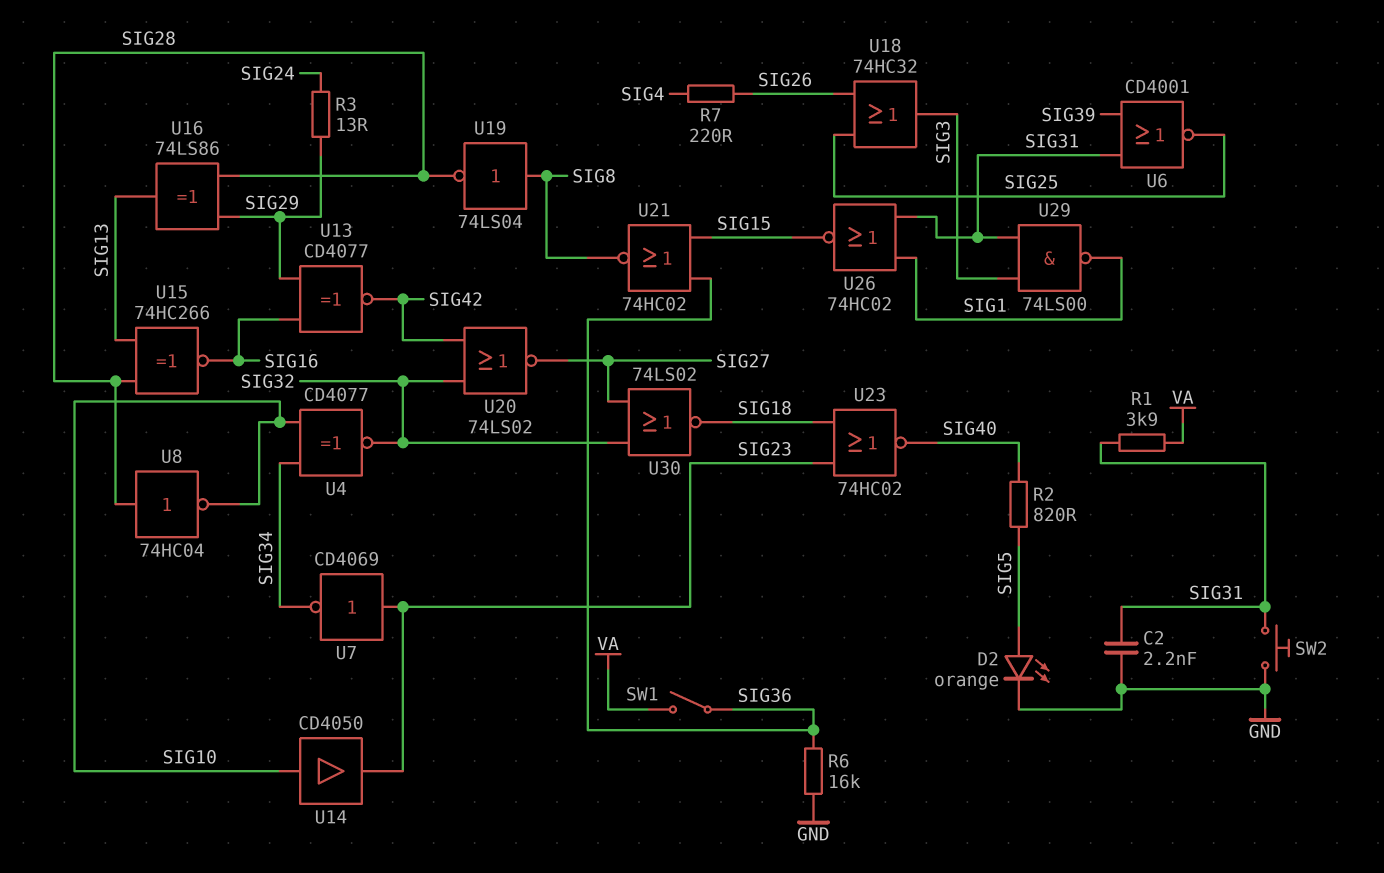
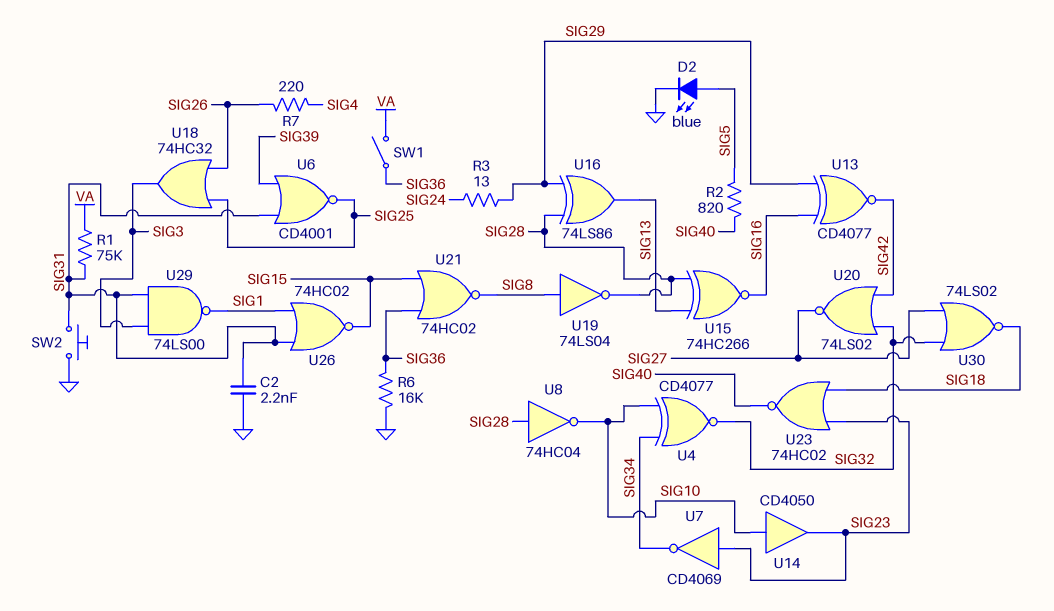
D2: LED orange (A SIG5, K GND) -> LED blue (A SIG5, K GND)
R1: 3.9k (SIG31, VA) -> 75k (SIG31, VA)

